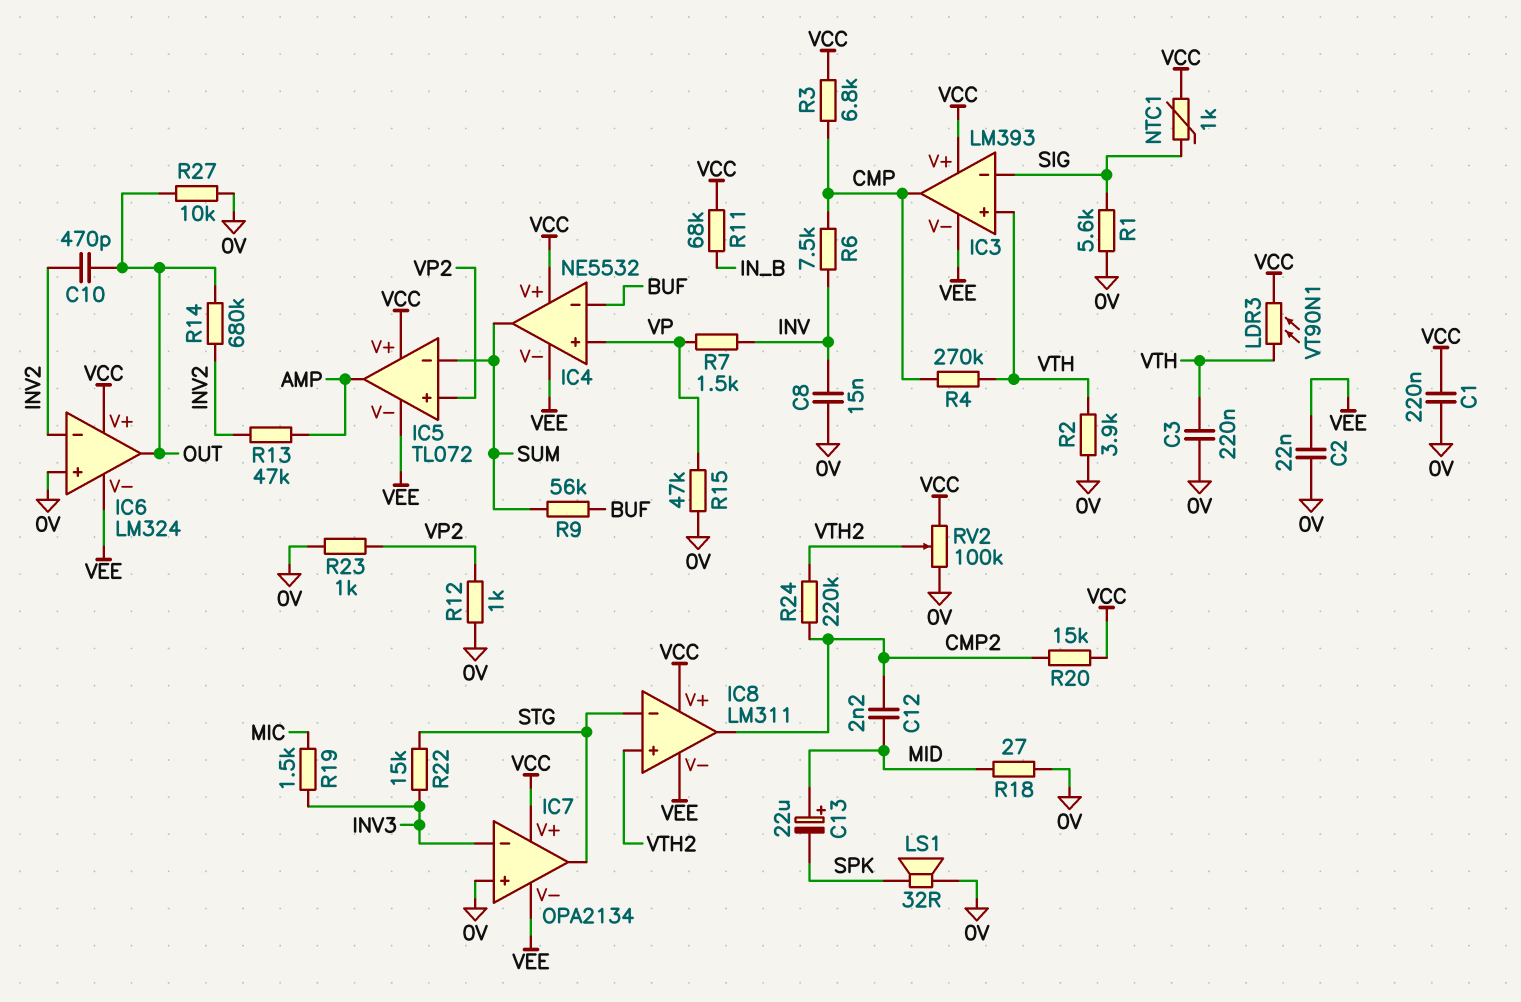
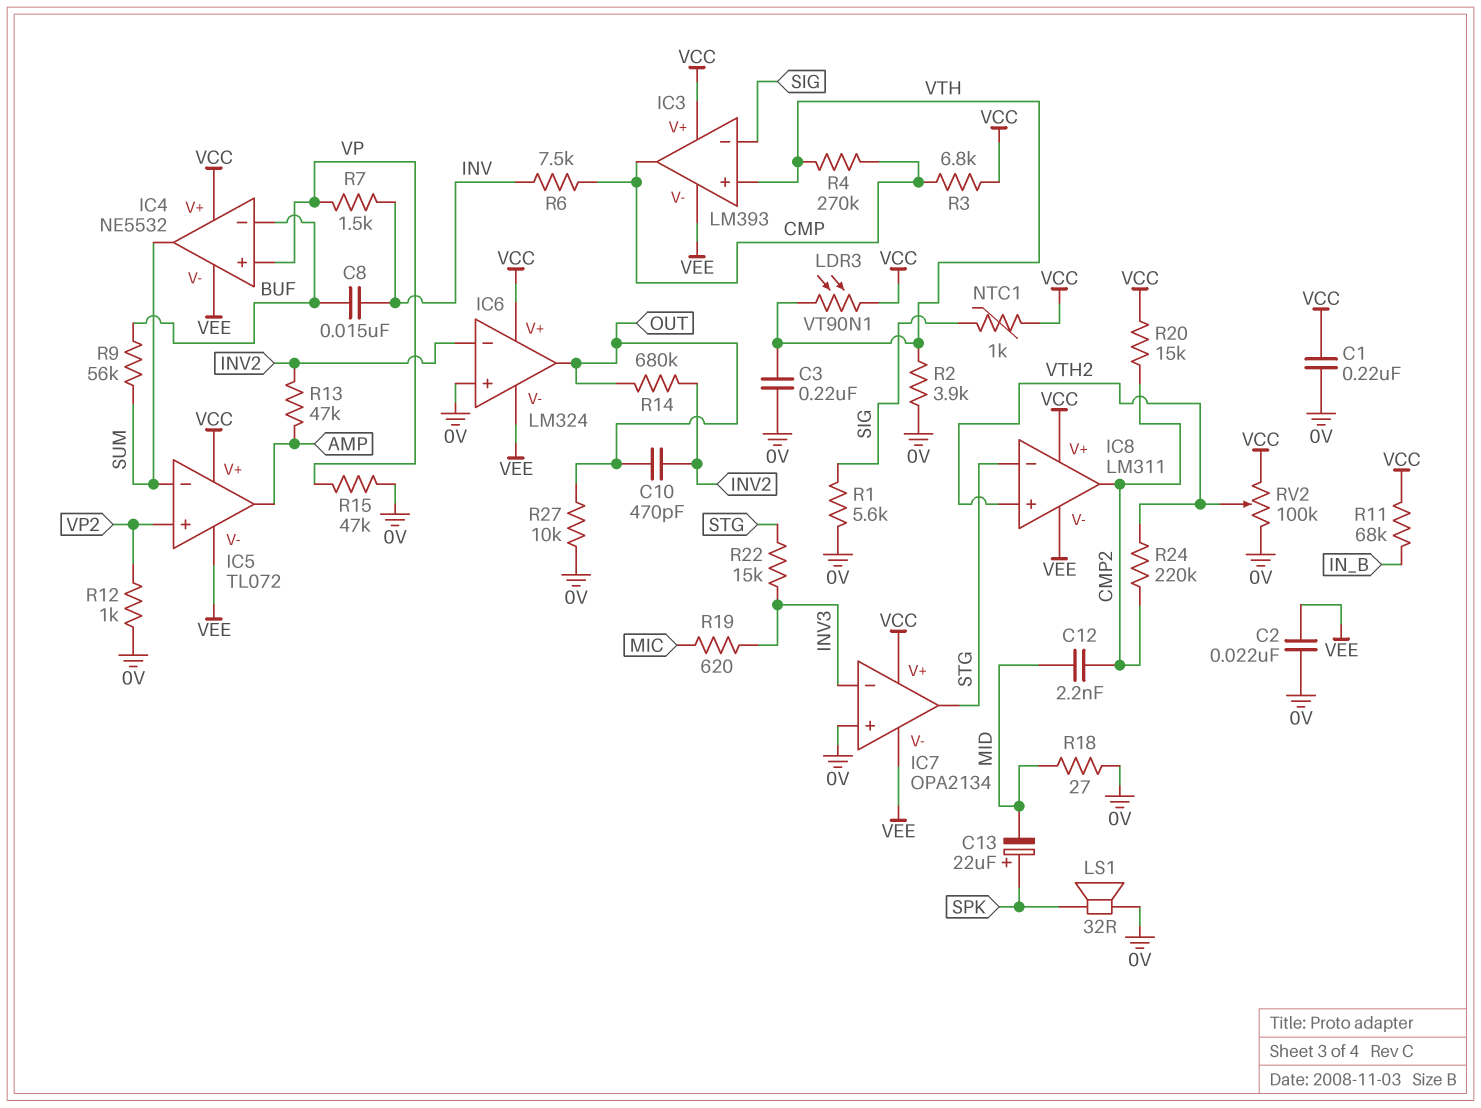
C8: 15nF (0V, INV) -> 15nF (BUF, INV)
C13: 22uF (plus MID, minus SPK) -> 22uF (plus SPK, minus MID)
R19: 1.5k (INV3, MIC) -> 620 (INV3, MIC)
R23: 1k (0V, VP2) -> none

